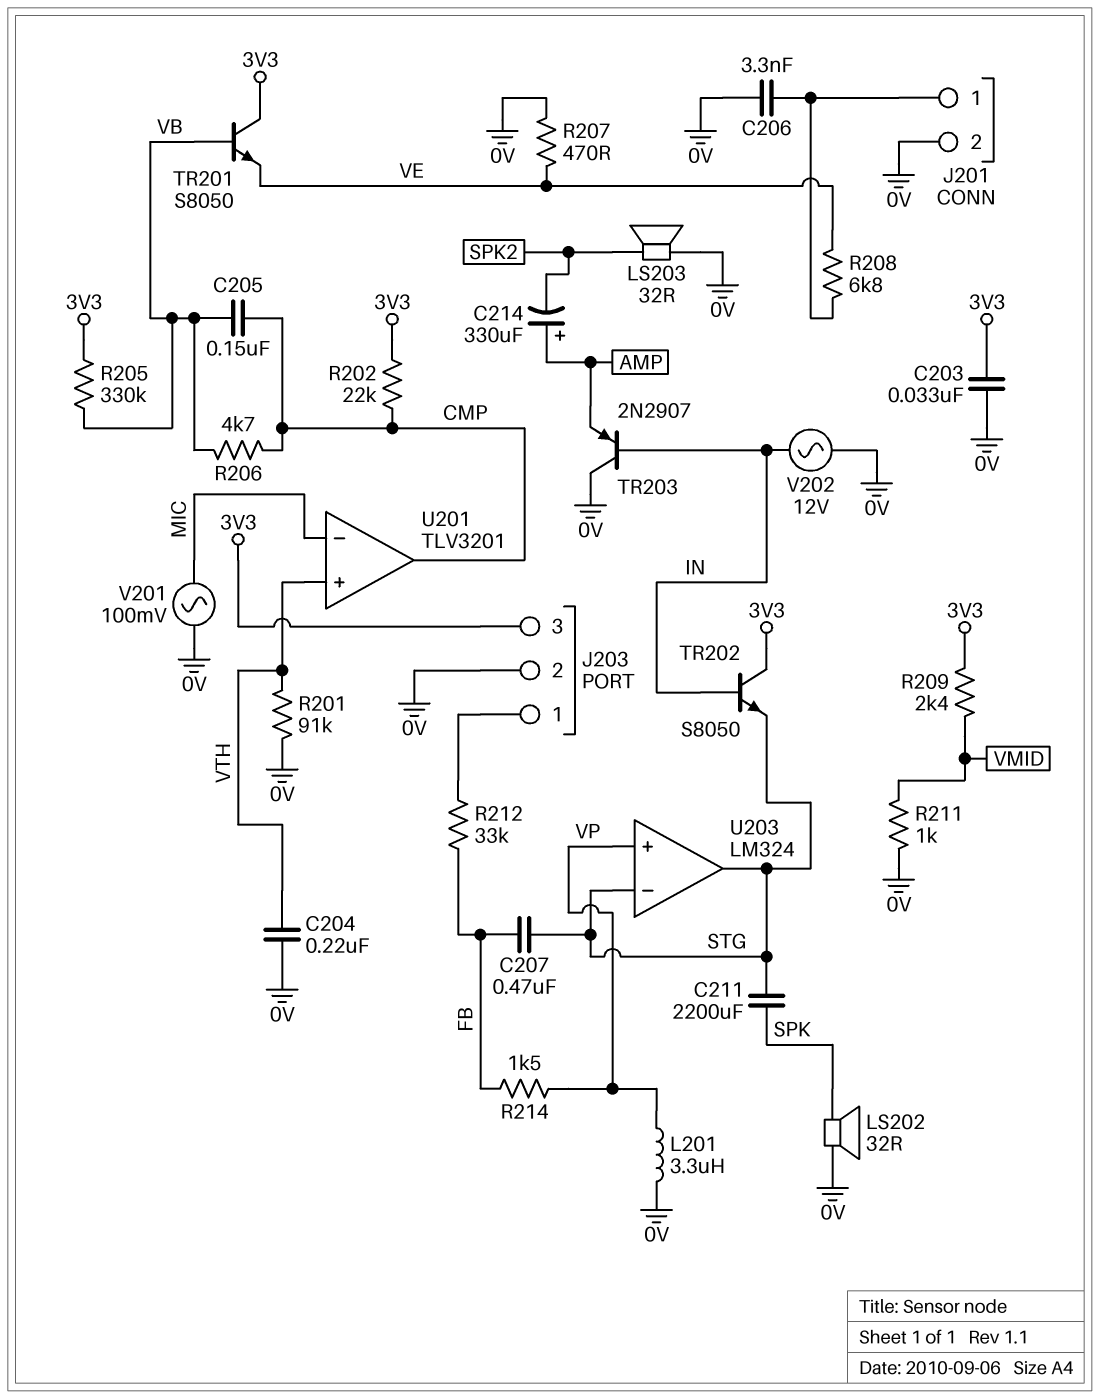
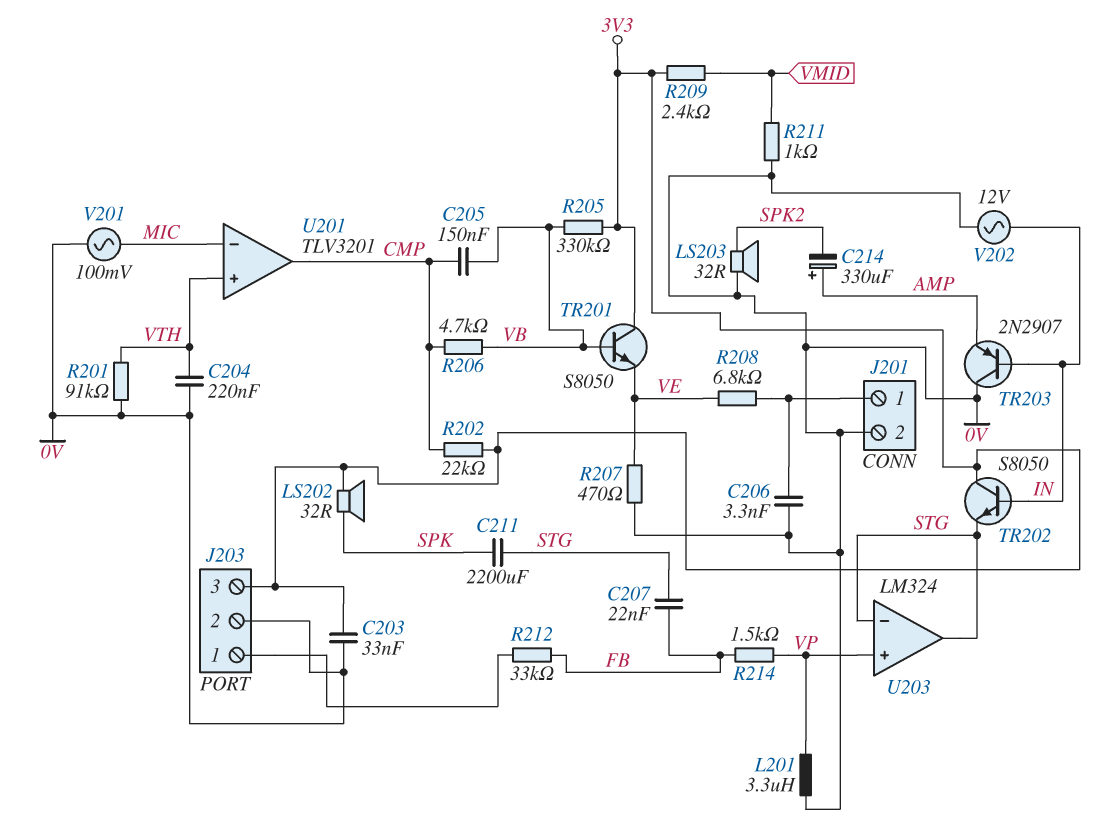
C207: 470nF (FB, STG) -> 22nF (FB, STG)
LS202: speaker 32R (0V, SPK) -> speaker 32R (3V3, SPK)

